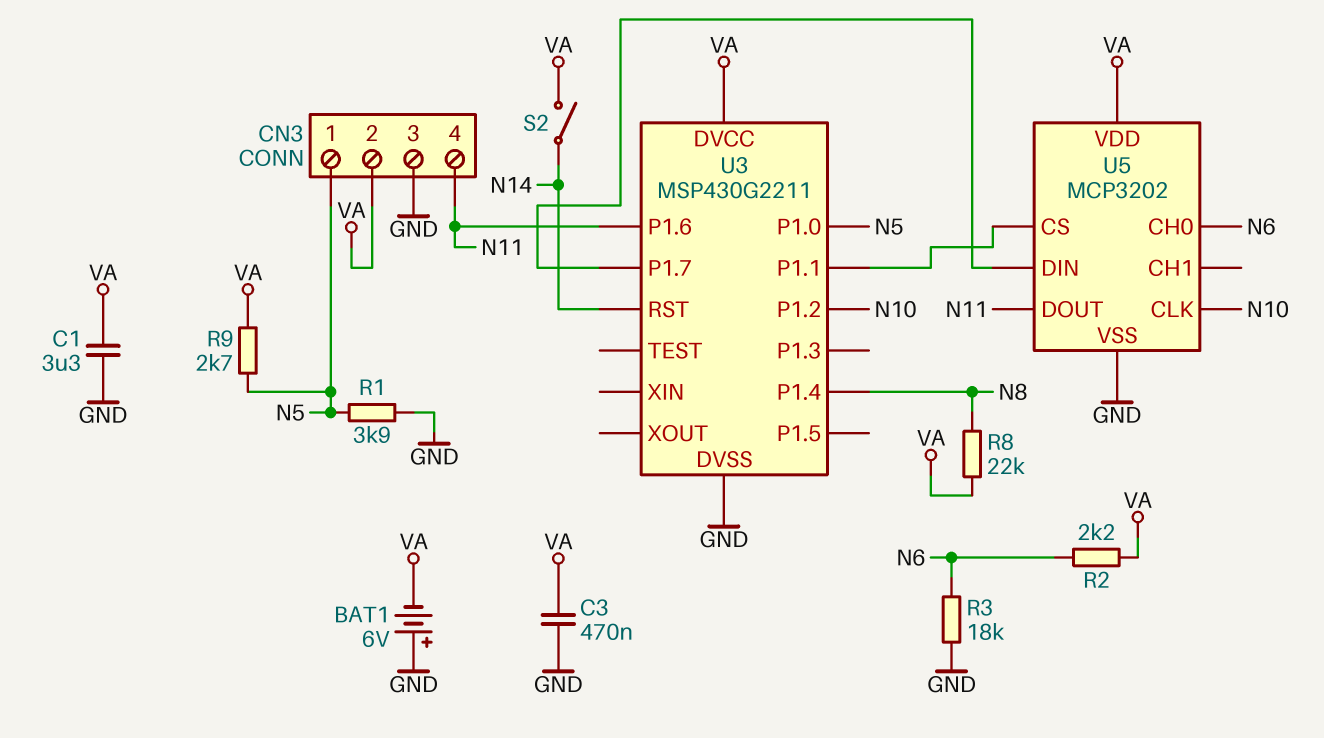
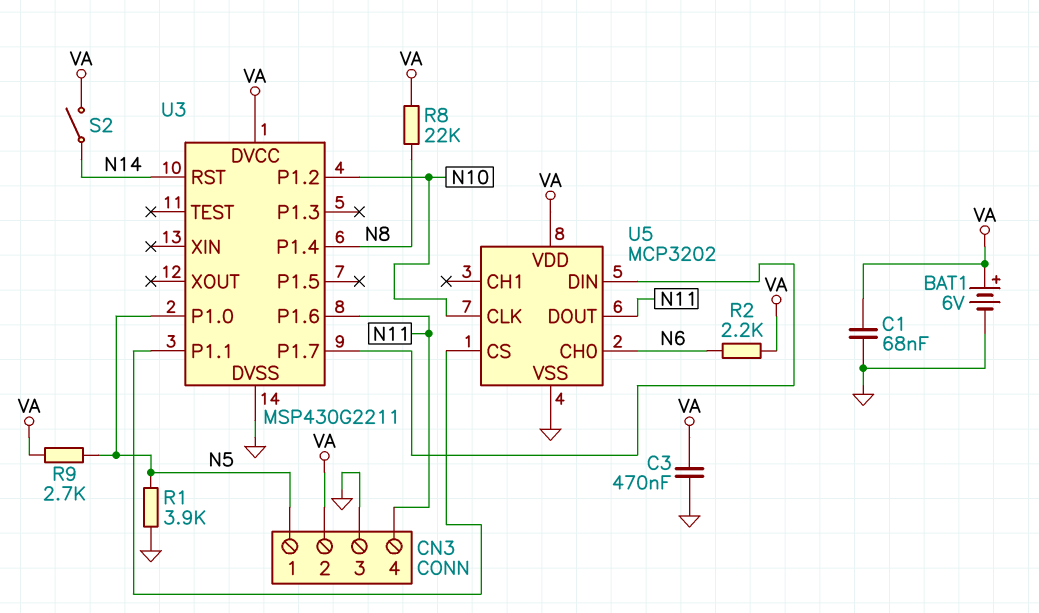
BAT1: 6V (plus GND, minus VA) -> 6V (plus VA, minus GND)
C1: 3.3uF (GND, VA) -> 68nF (GND, VA)
R3: 18k (GND, N6) -> none

